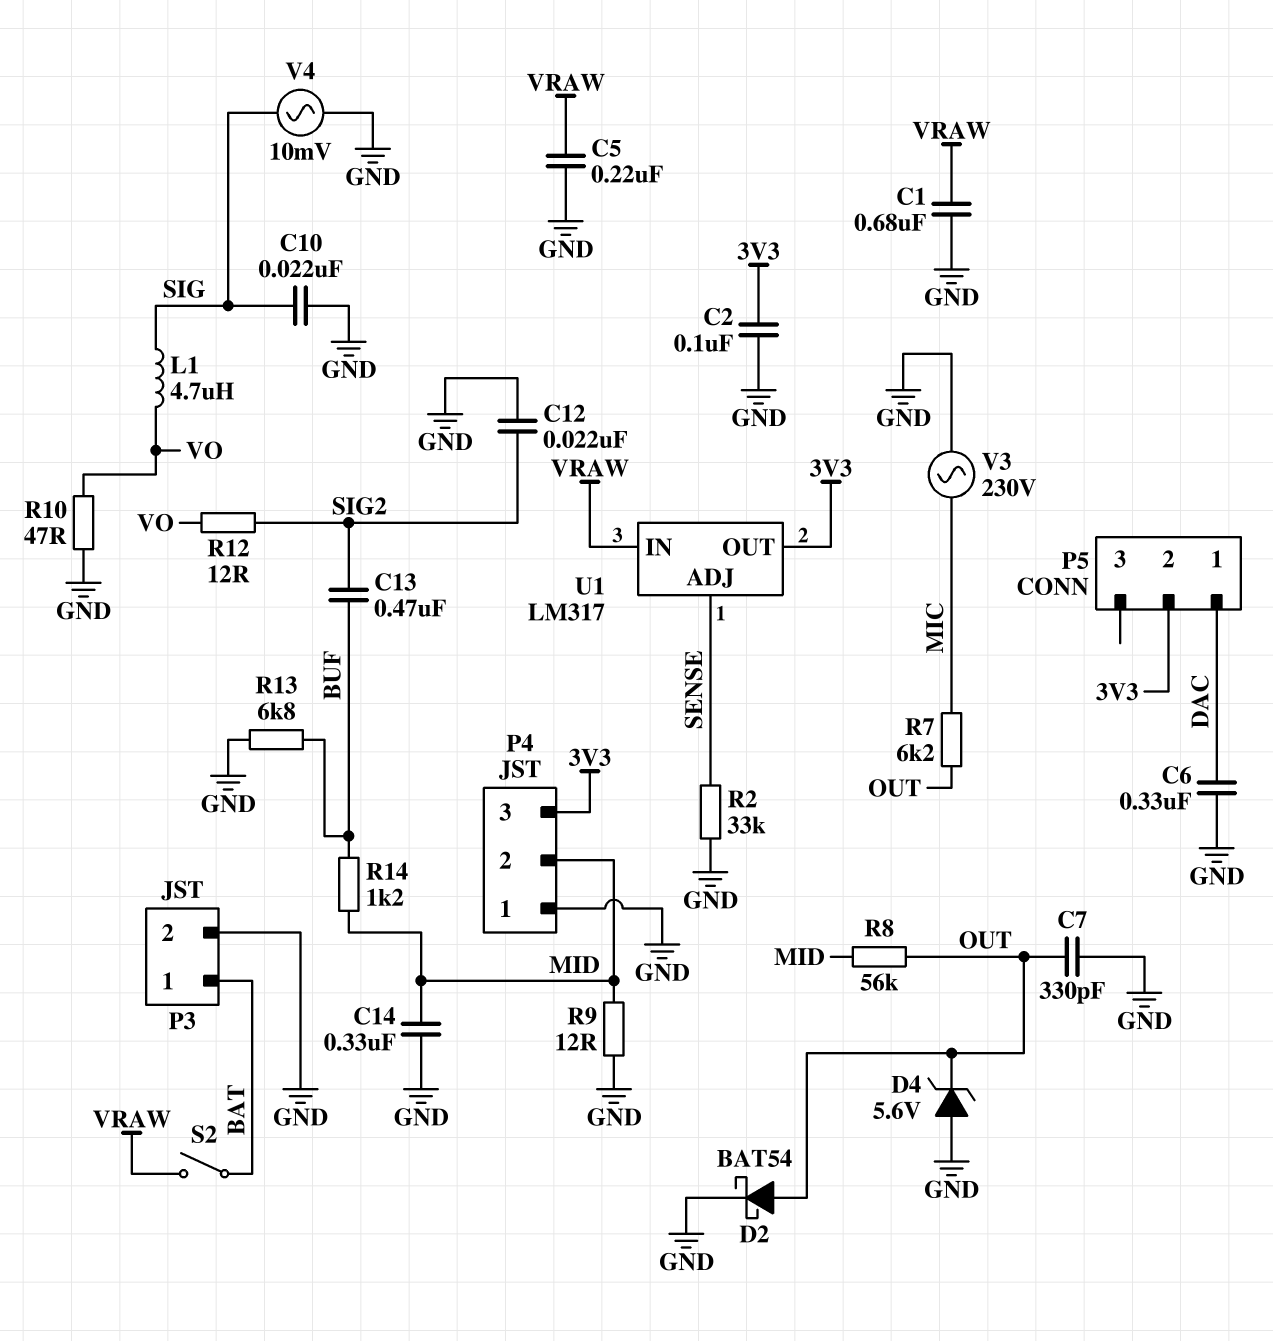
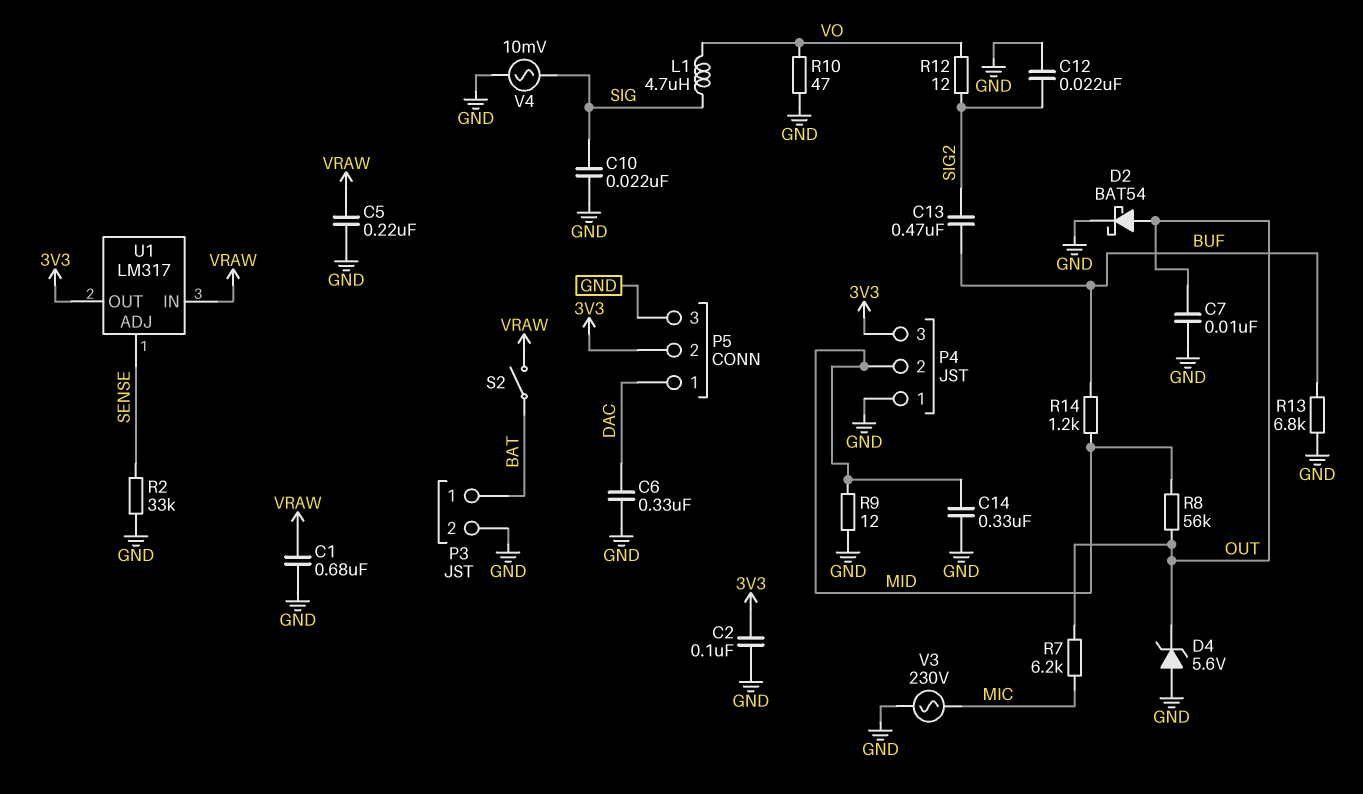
C7: 330pF (GND, OUT) -> 10nF (GND, OUT)
P5 pin 3: none -> GND

